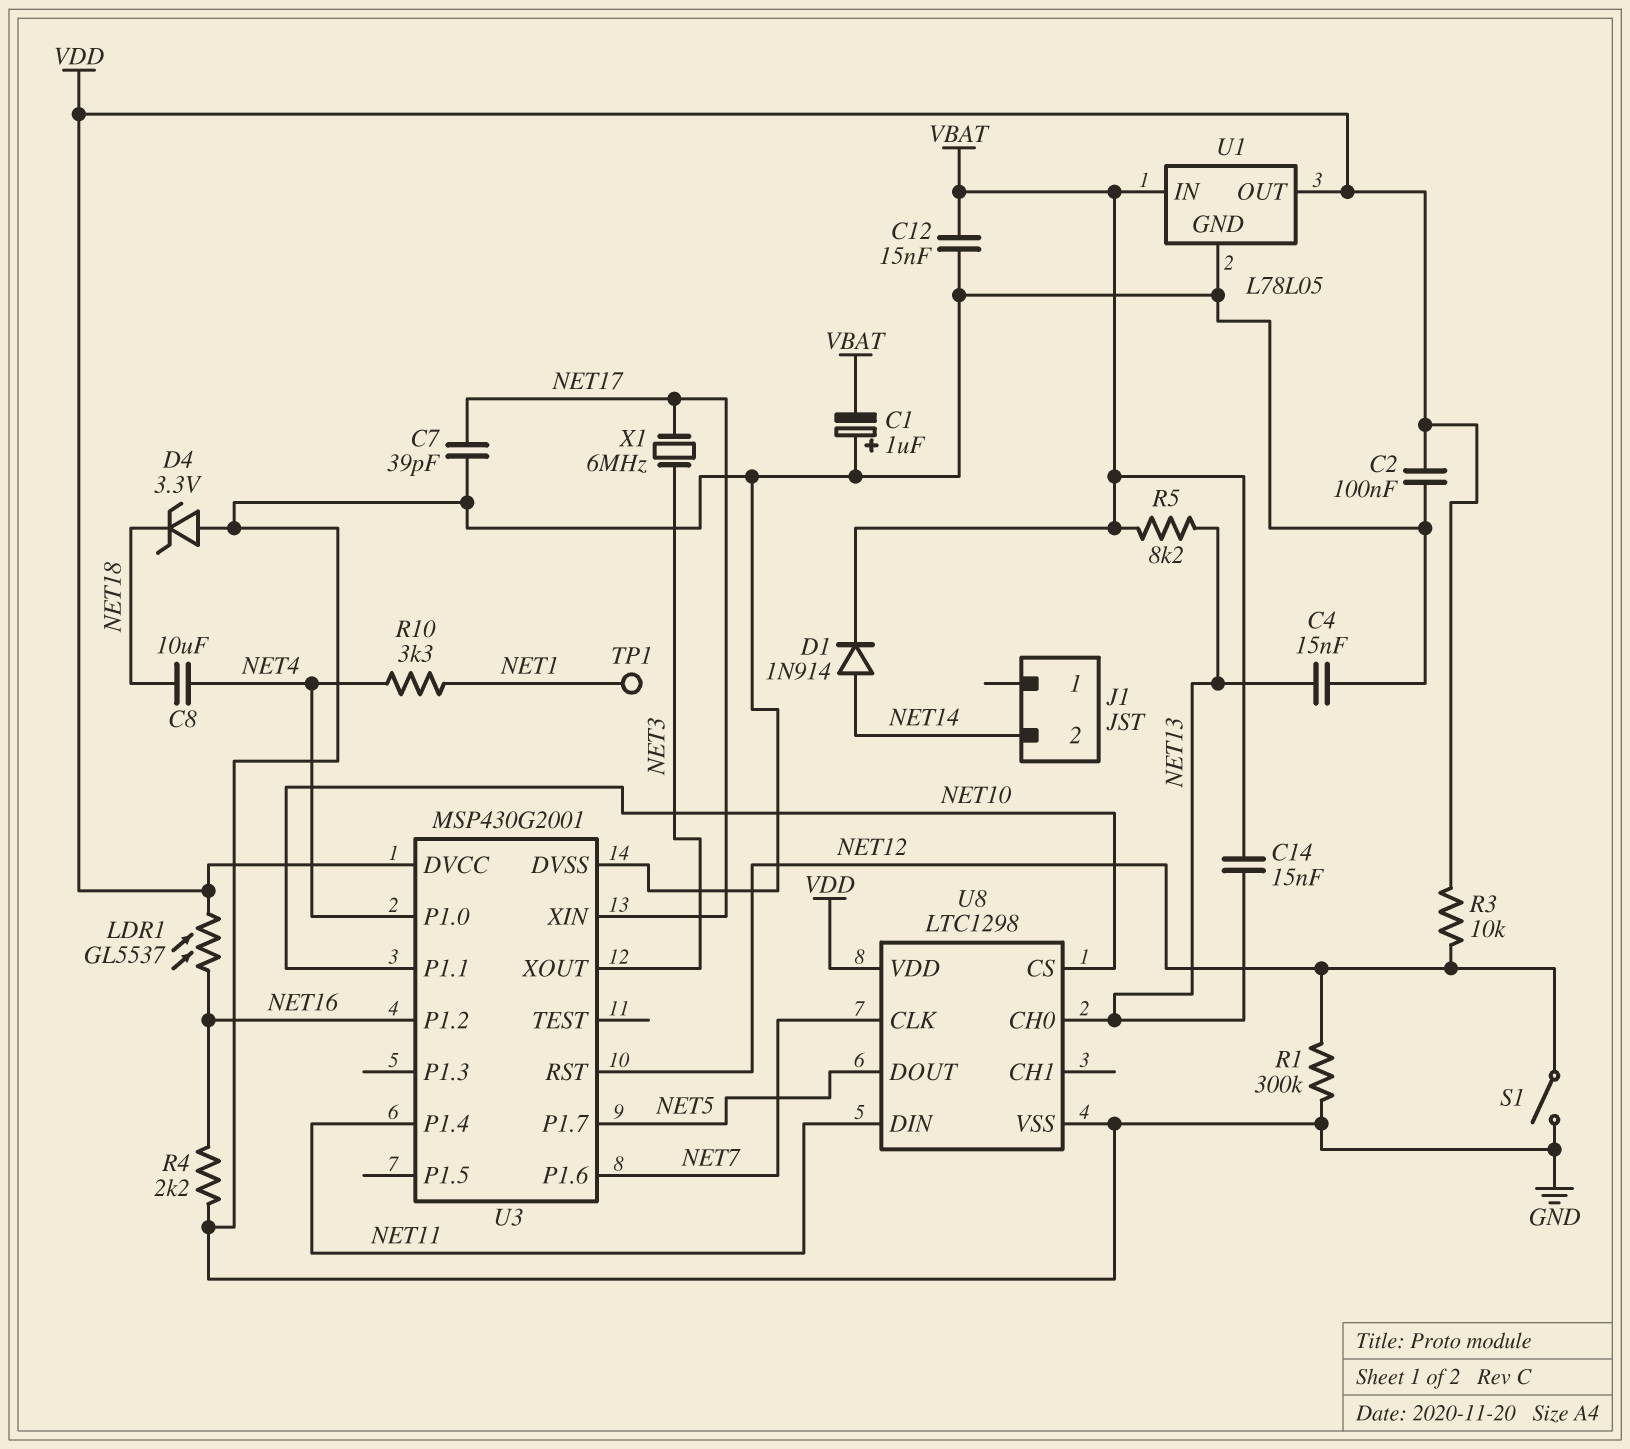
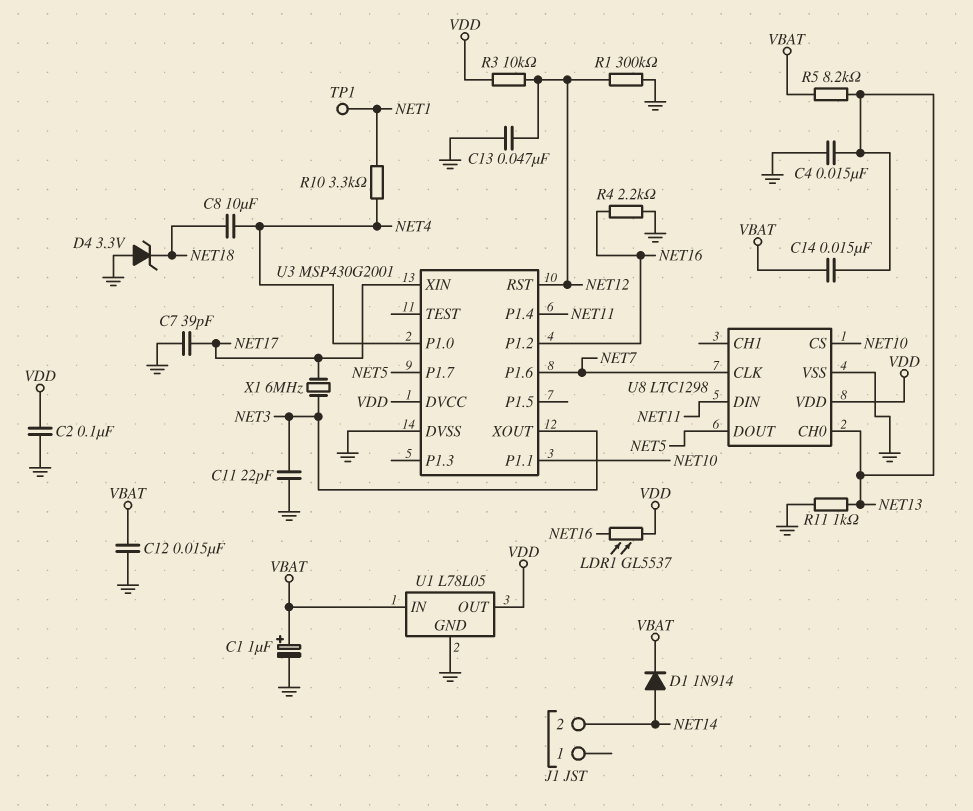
C1: 1uF (plus GND, minus VBAT) -> 1uF (plus VBAT, minus GND)
C11: none -> 22pF (GND, NET3)
C13: none -> 47nF (GND, NET12)
R11: none -> 1k (GND, NET13)
S1: switch (GND, NET12) -> none

